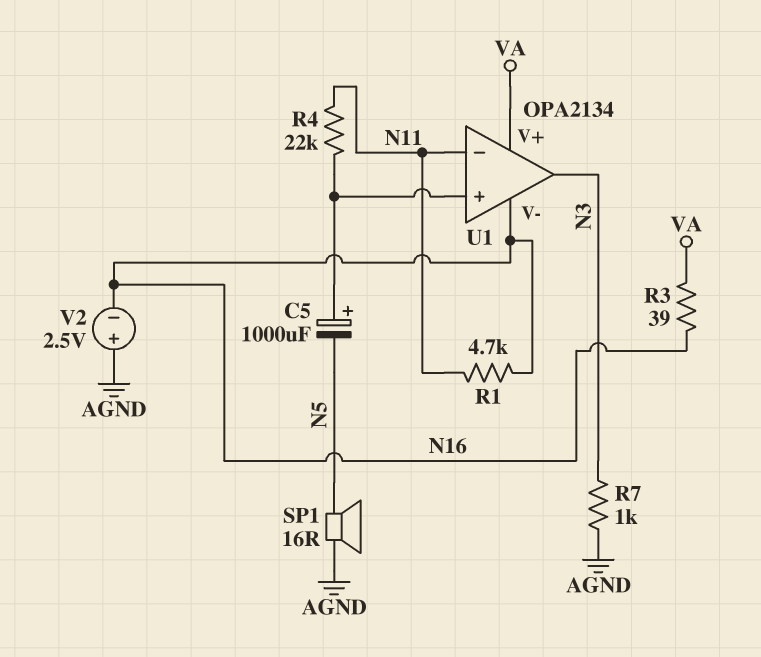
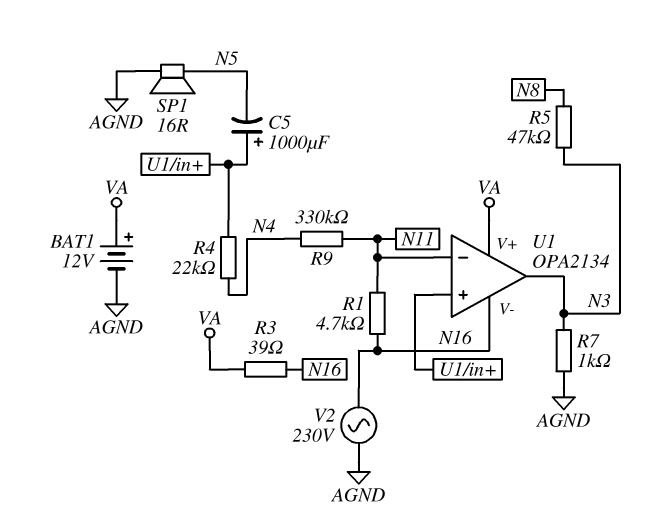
BAT1: none -> 12V (plus VA, minus AGND)
R4: 22k (N11, U1/in+) -> 22k (N4, U1/in+)
R5: none -> 47k (N3, N8)
R9: none -> 330k (N4, N11)
V2: 2.5V (plus AGND, minus N16) -> AC 230V (AGND, N16)

